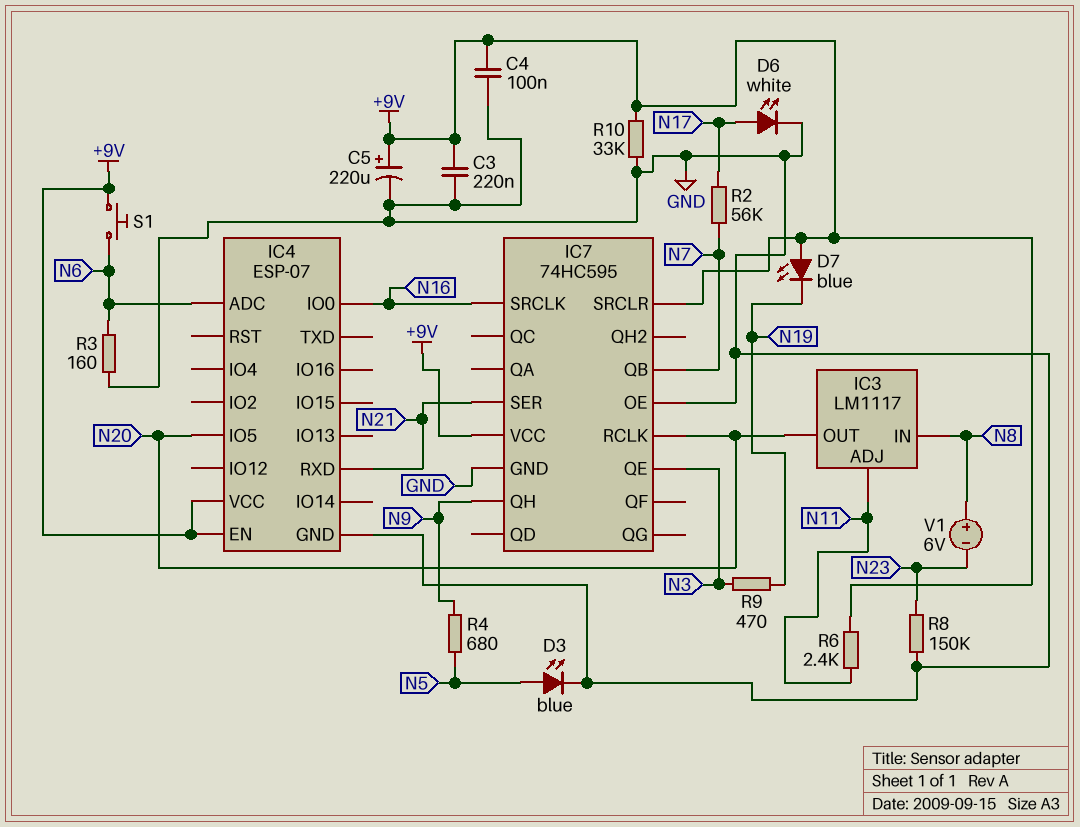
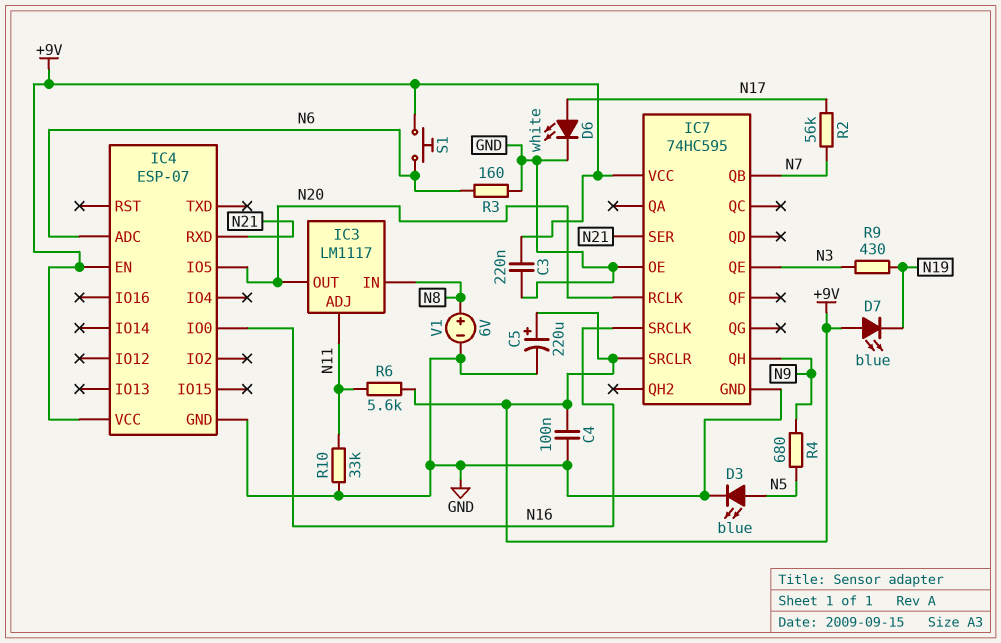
R6: 2.4k (+9V, N11) -> 5.6k (+9V, N11)
R8: 150k (GND, N23) -> none
R9: 470 (N3, N19) -> 430 (N3, N19)
R10: 33k (+9V, GND) -> 33k (GND, N11)
V1: 6V (plus N8, minus N23) -> 6V (plus N8, minus GND)

